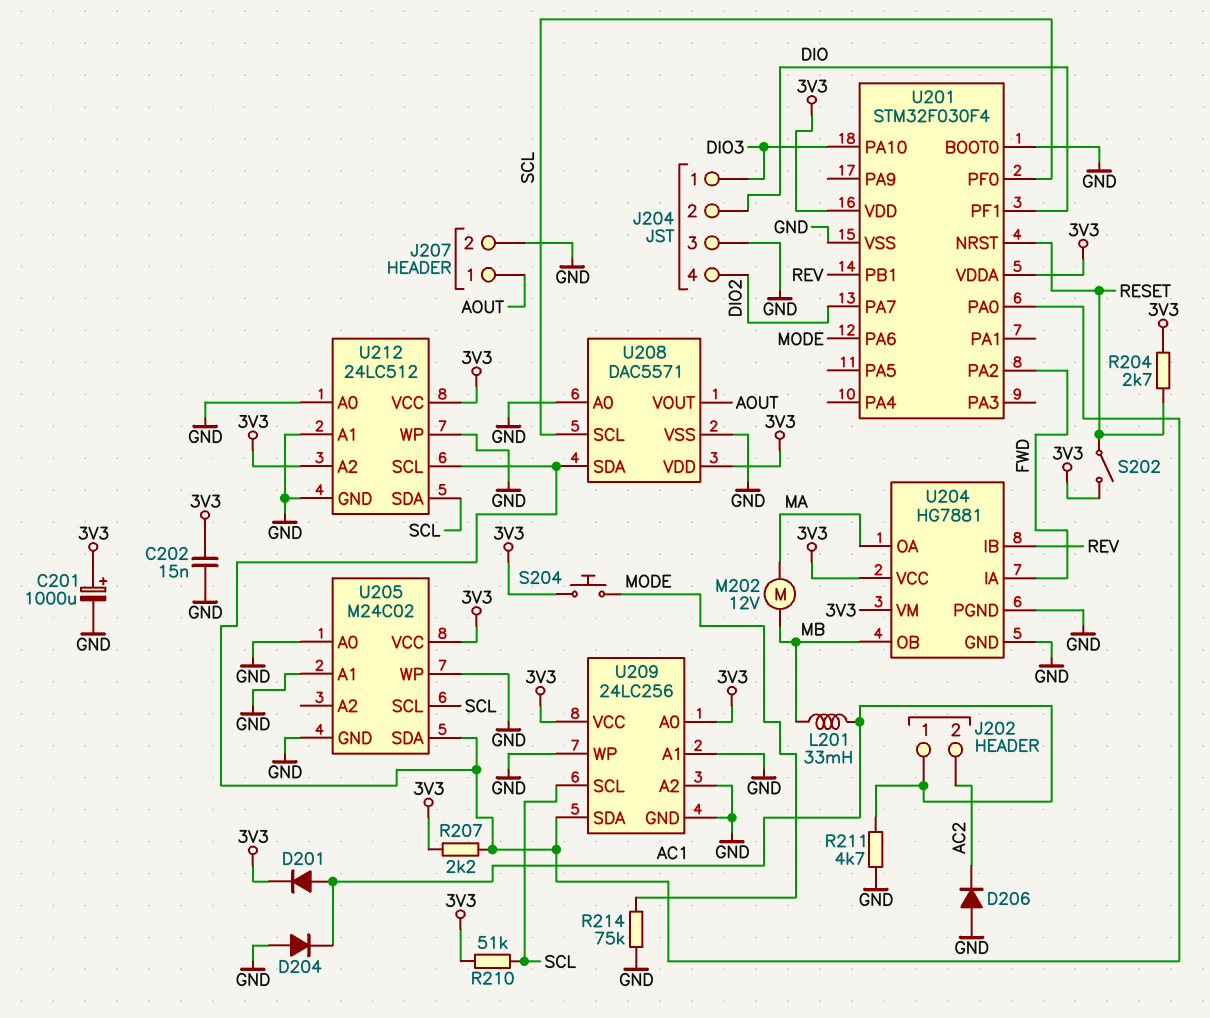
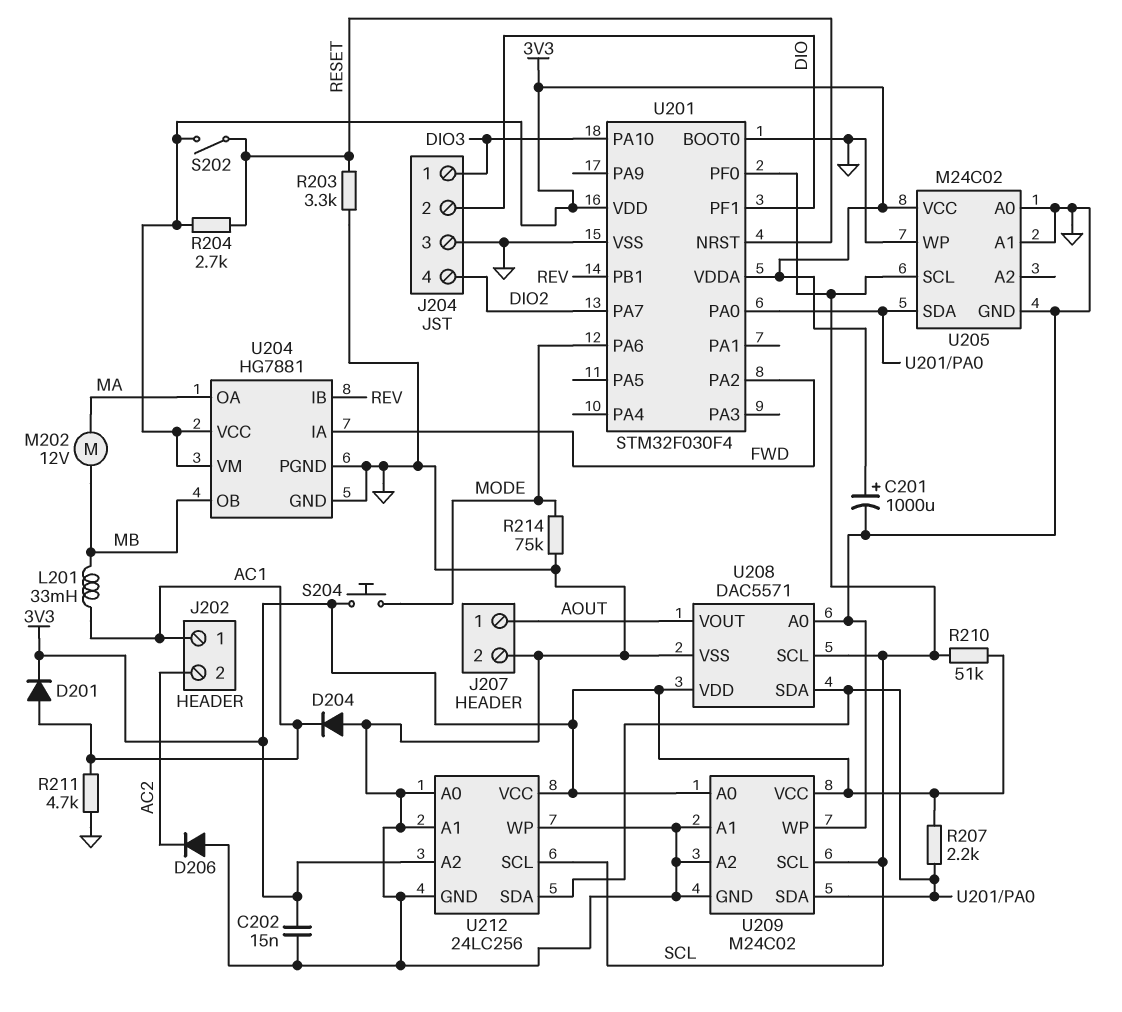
R203: none -> 3.3k (GND, RESET)
U209: 24LC256 -> M24C02
U212: 24LC512 -> 24LC256
U212 pin SCL: U201/PA0 -> SCL
U212 pin SDA: SCL -> U201/PA0

